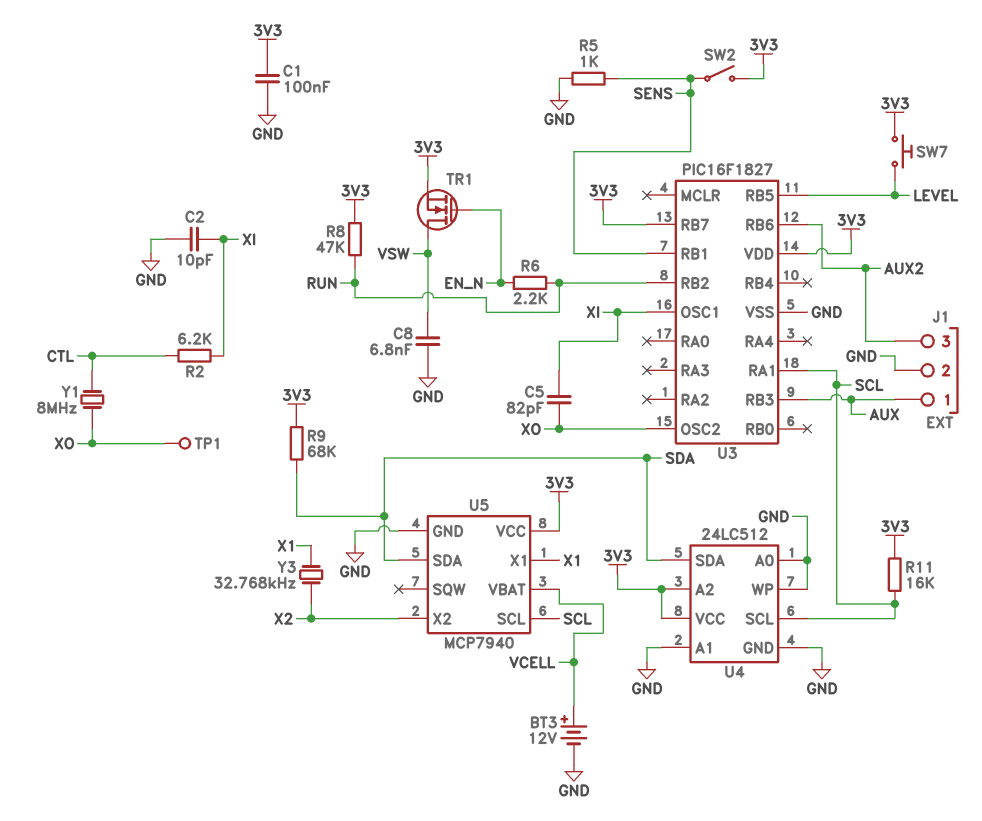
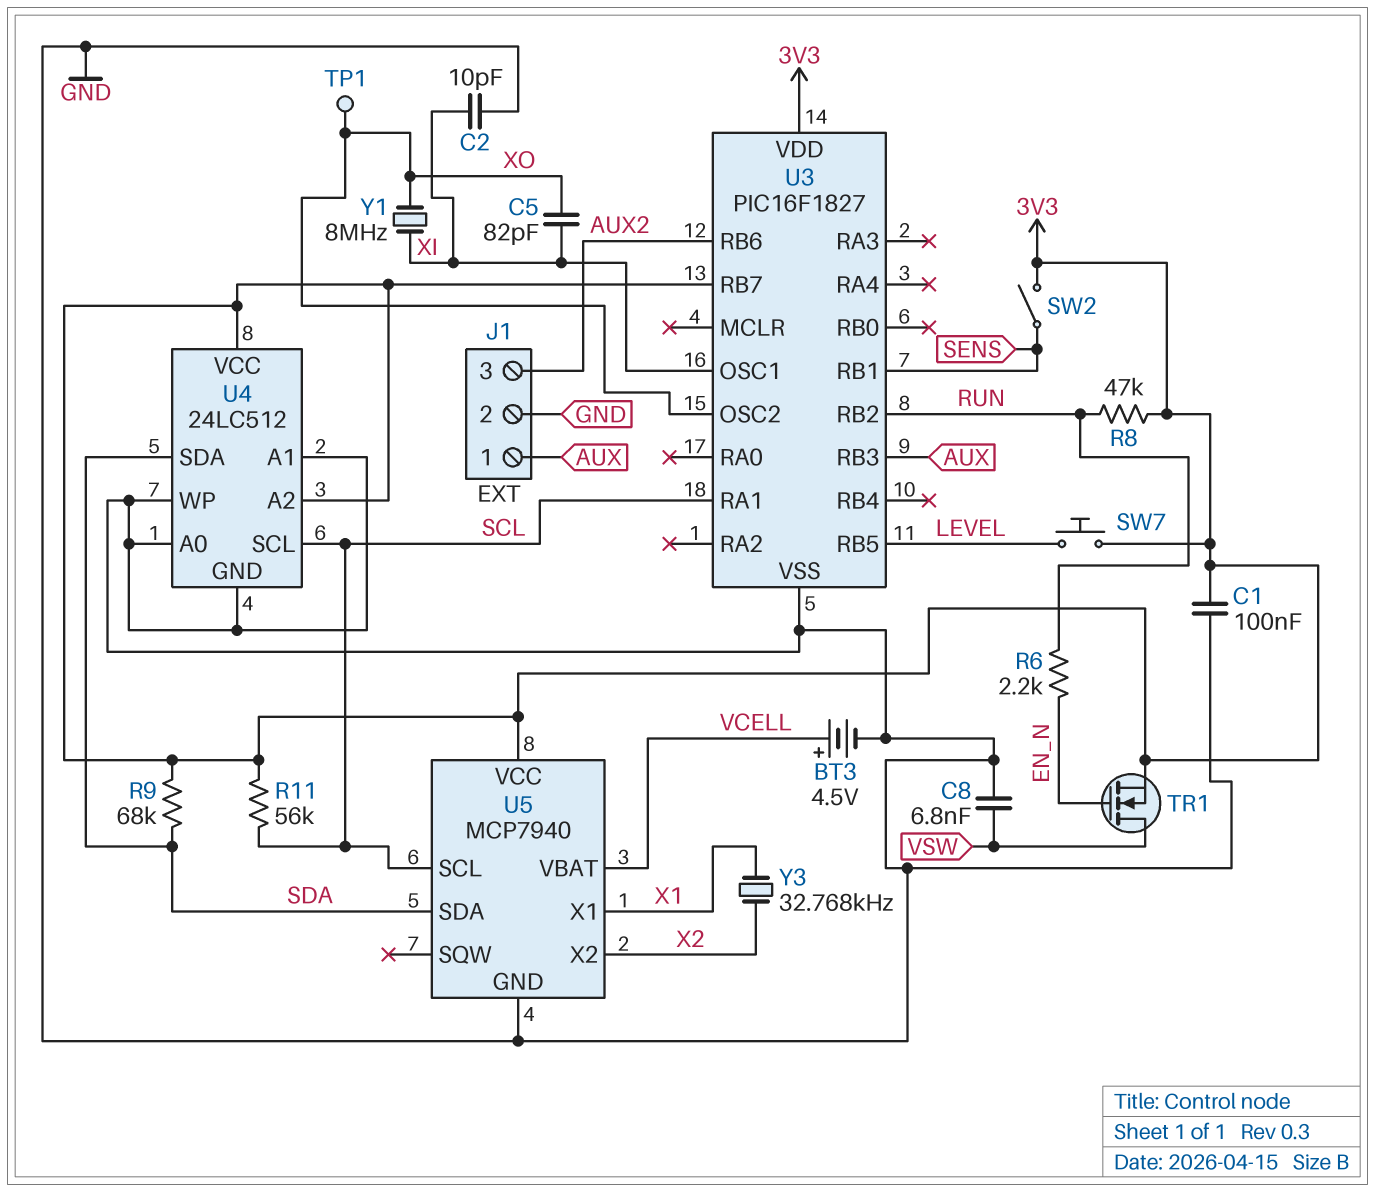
BT3: 12V (plus VCELL, minus GND) -> 4.5V (plus VCELL, minus GND)
R2: 6.2k (CTL, XI) -> none
R5: 1k (GND, SENS) -> none
R11: 16k (3V3, SCL) -> 56k (3V3, SCL)
Y1: 8MHz (CTL, XO) -> 8MHz (XI, XO)

